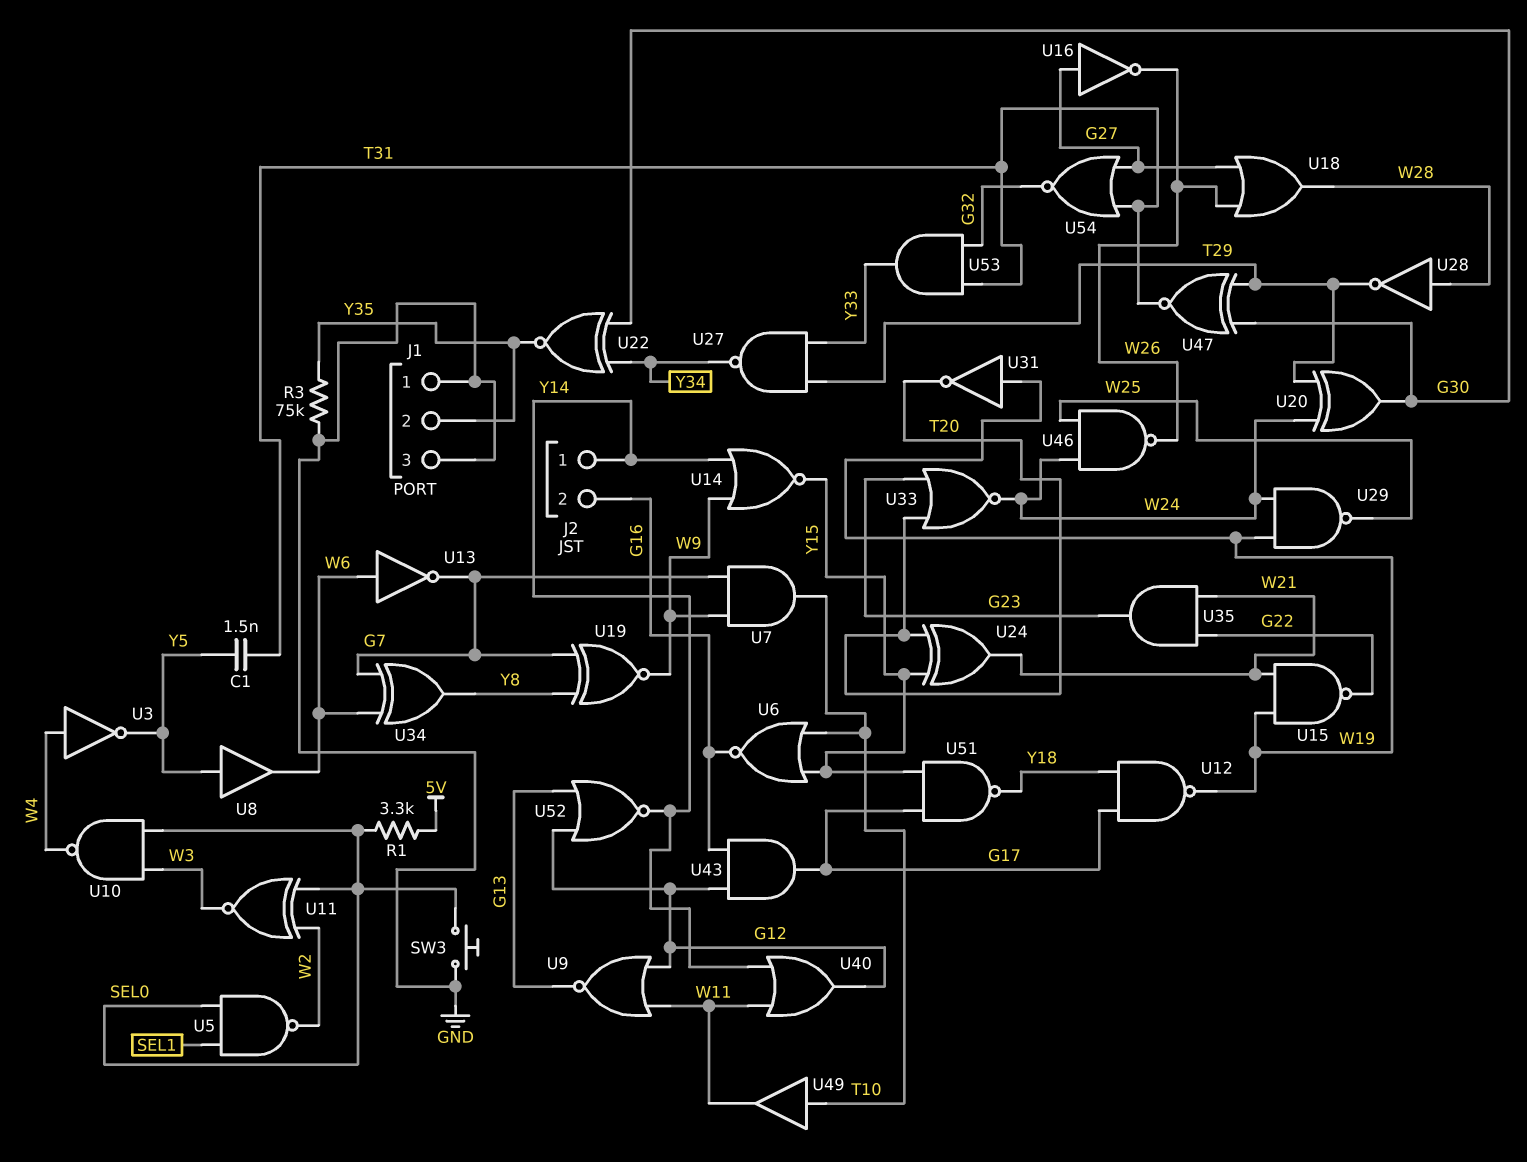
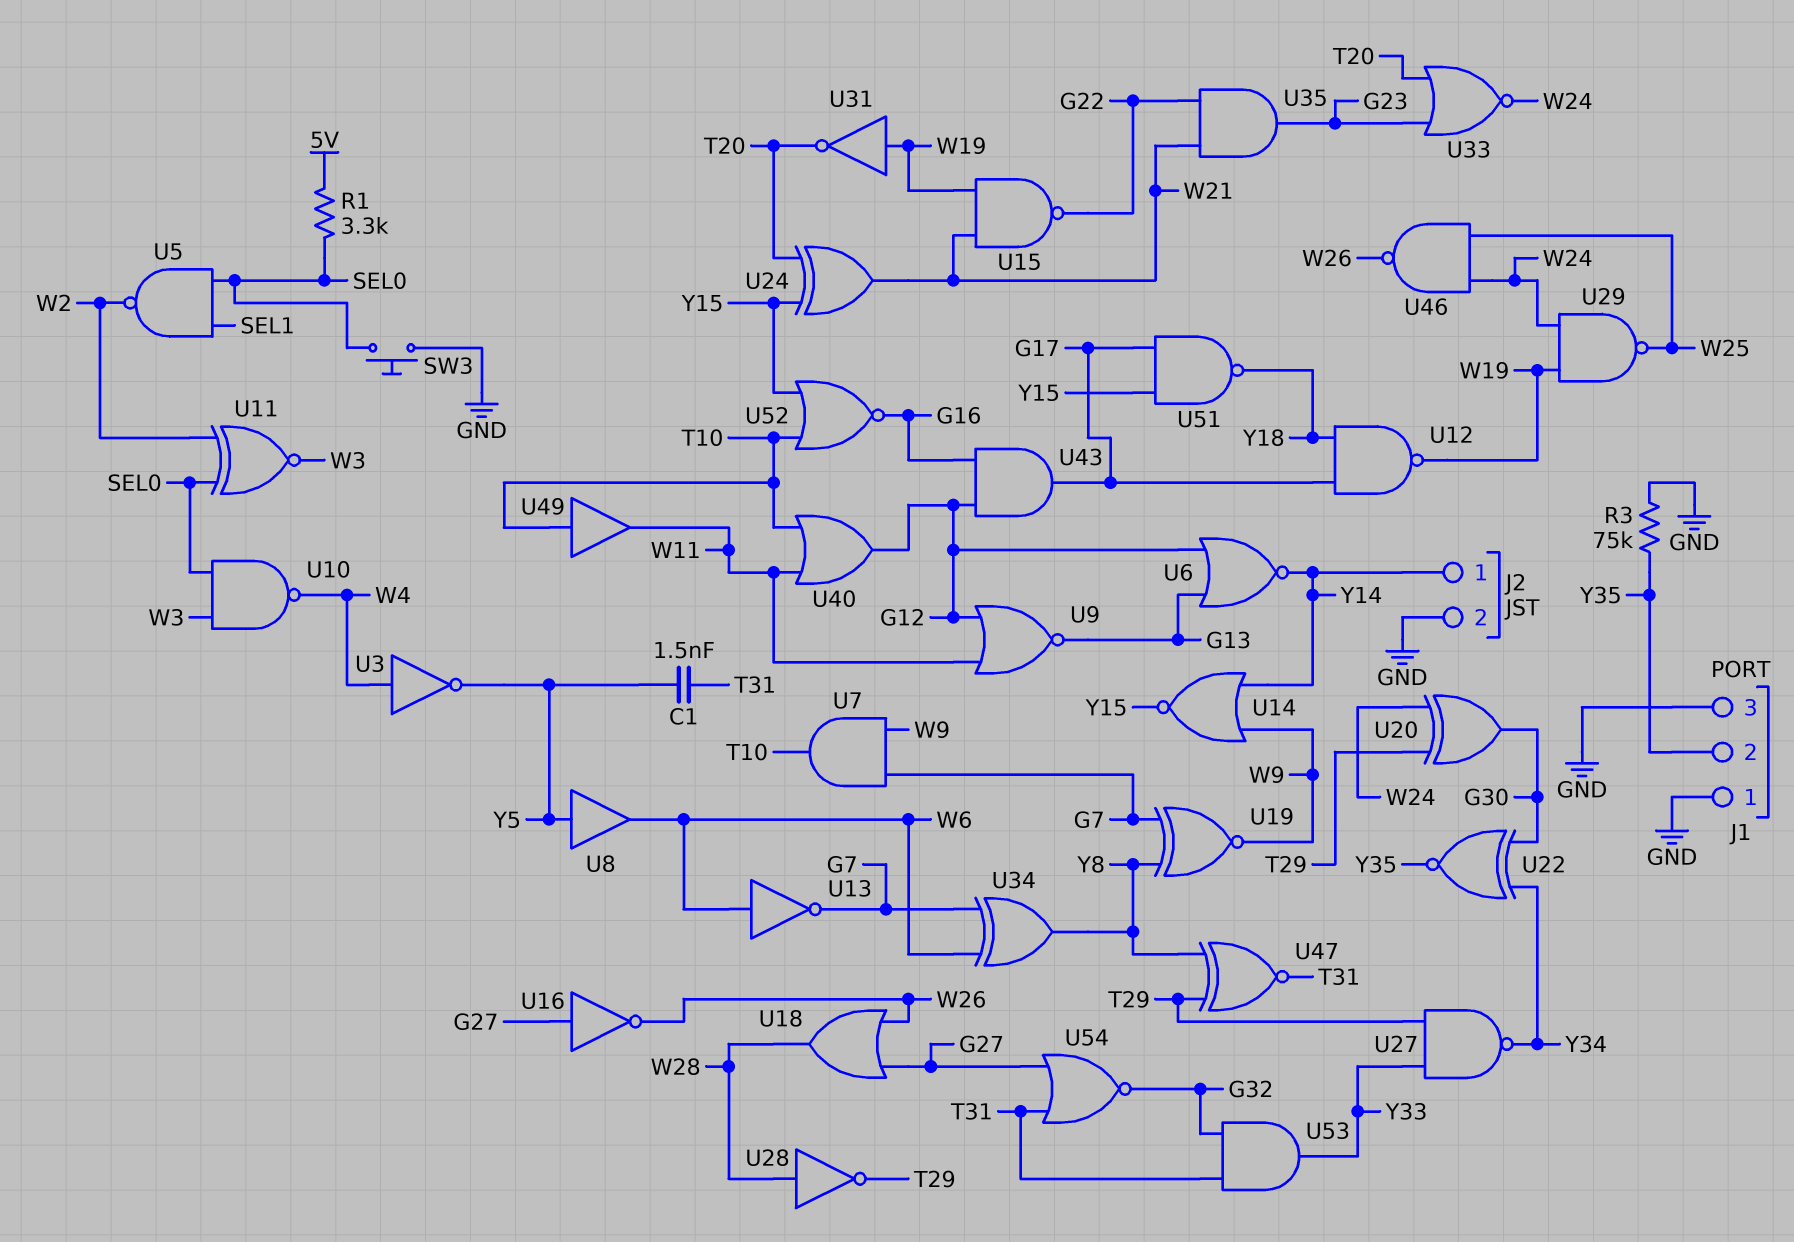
J2 pin 2: G16 -> GND
U6: NOR (in T10, in Y15, out G16) -> NOR (in G12, in G13, out Y14)
U40: OR (in W11, in Y14, out G12) -> OR (in T10, in W11, out G12)
U47: XNOR (in G30, in T29, out T31) -> XNOR (in T29, in Y8, out T31)
U52: NOR (in G12, in G13, out Y14) -> NOR (in T10, in Y15, out G16)

